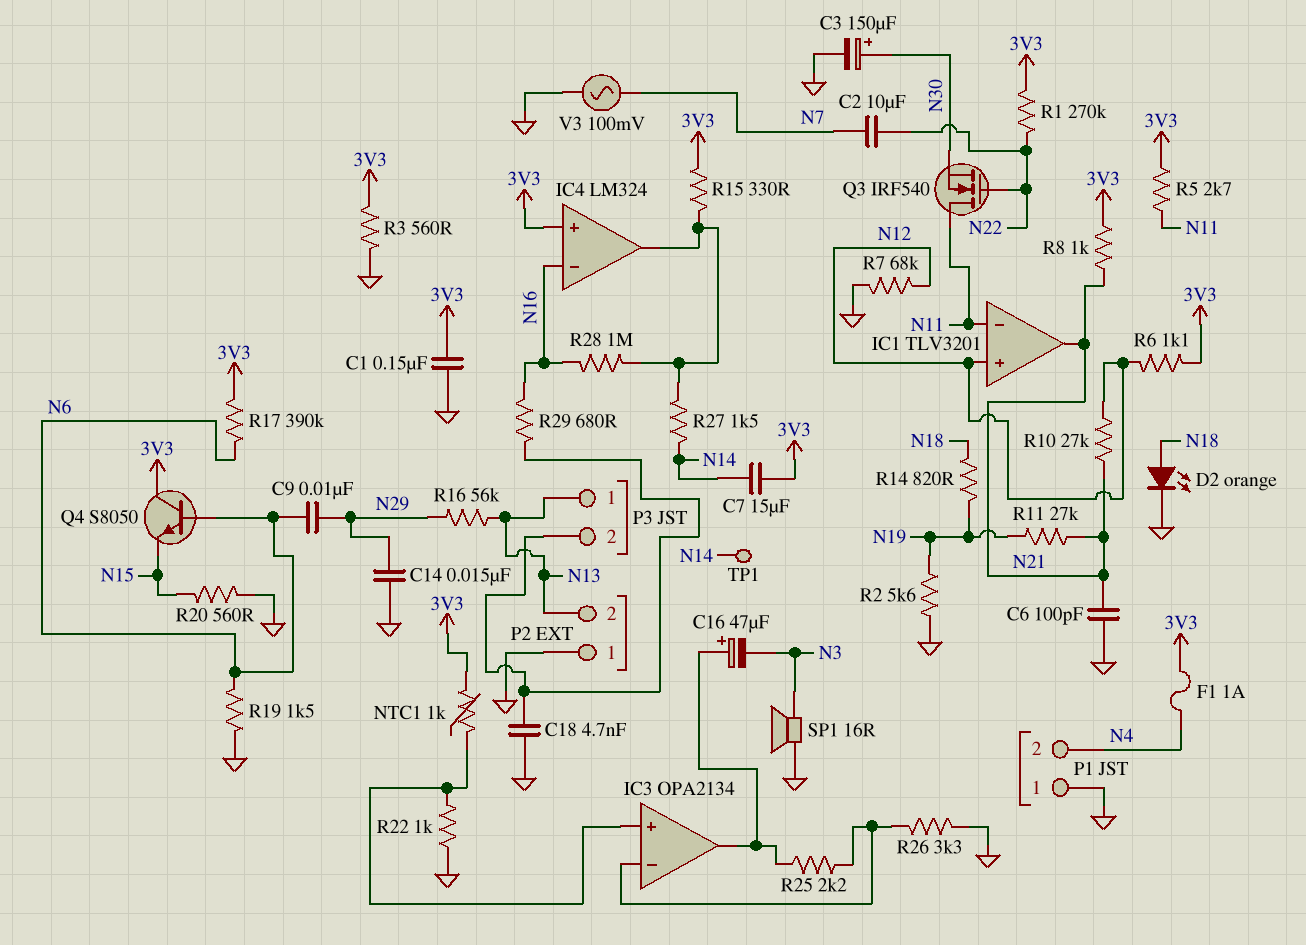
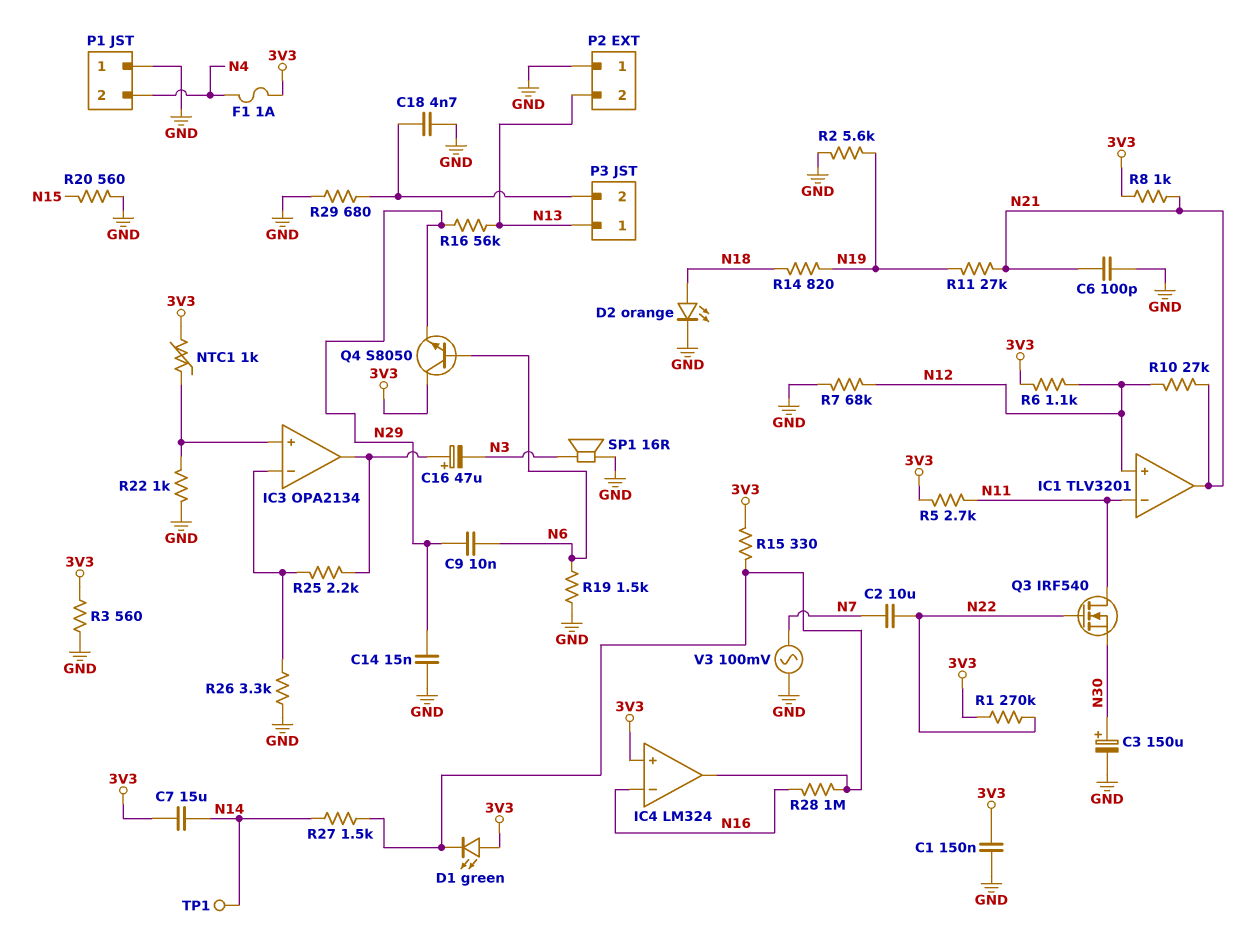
D1: none -> LED green (A 3V3, K IC4/out)
Q4: NPN S8050 (B N6, C 3V3, E N15) -> NPN S8050 (B N6, C 3V3, E N29)
R17: 390k (3V3, N6) -> none
R29: 680 (N16, P3/2) -> 680 (GND, P3/2)

